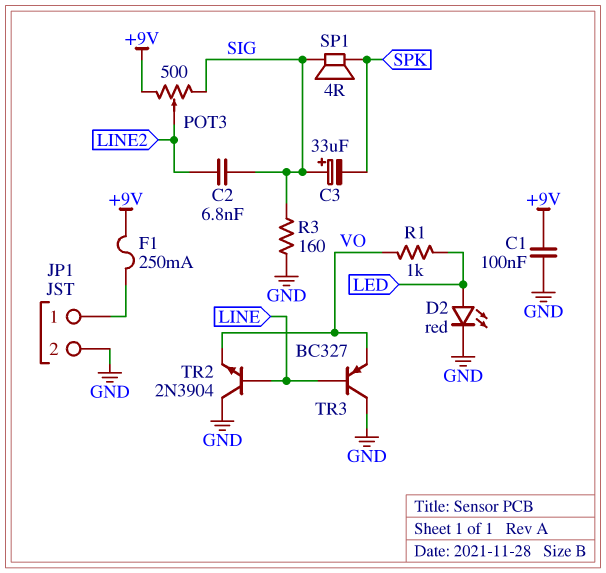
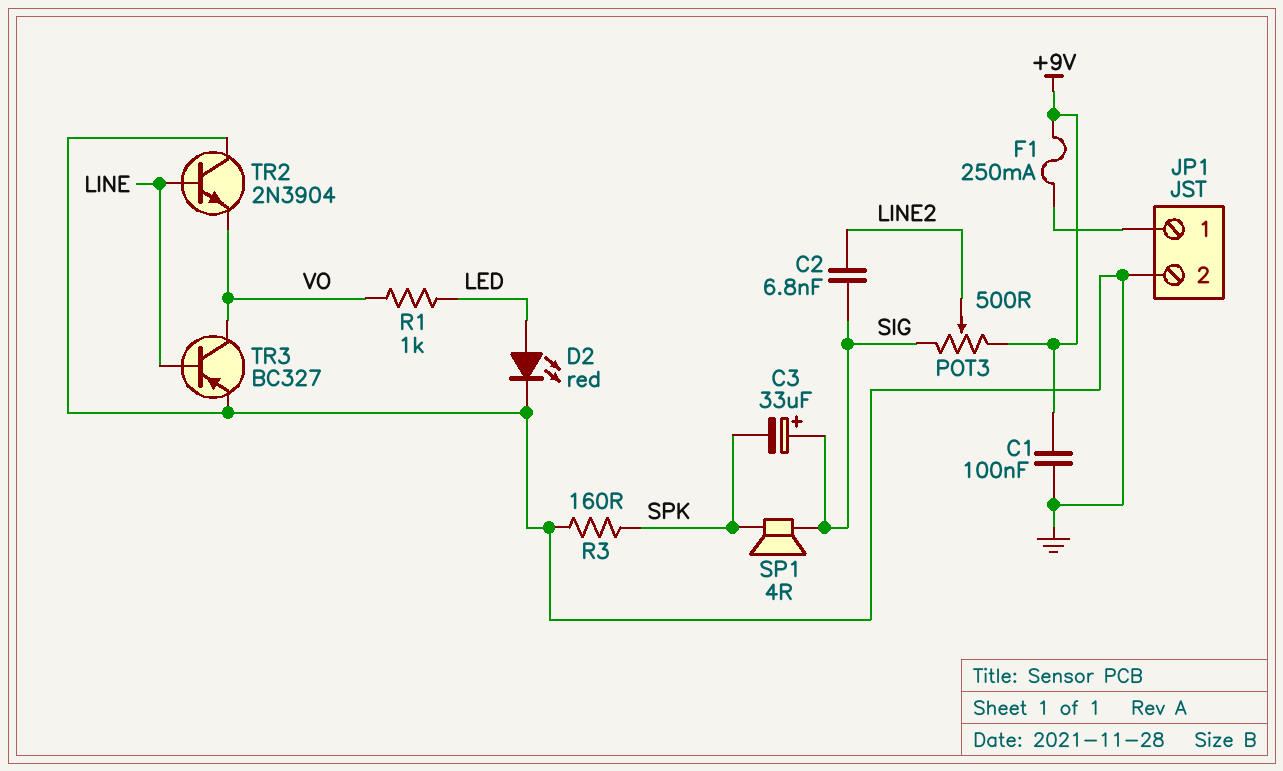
R3: 160 (GND, SIG) -> 160 (GND, SPK)
TR3: PNP BC327 (B LINE, C GND, E VO) -> PNP BC327 (B LINE, C VO, E GND)

